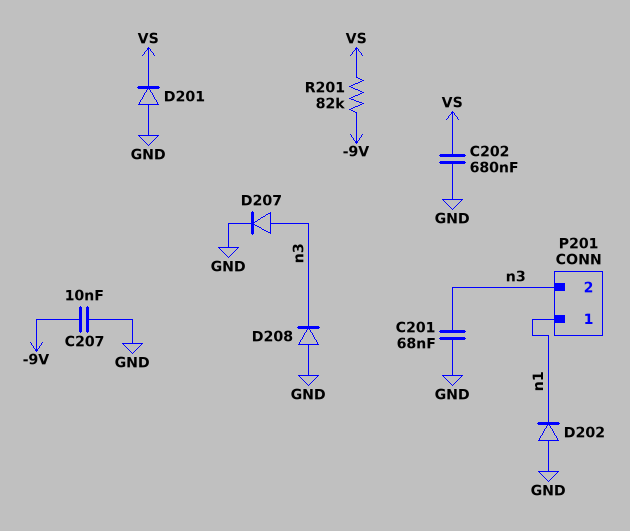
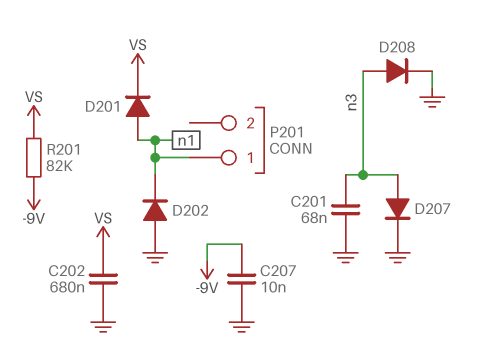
D201: diode (A GND, K VS) -> diode (A n1, K VS)
D208: diode (A GND, K n3) -> diode (A n3, K GND)
P201 pin 2: n3 -> none

